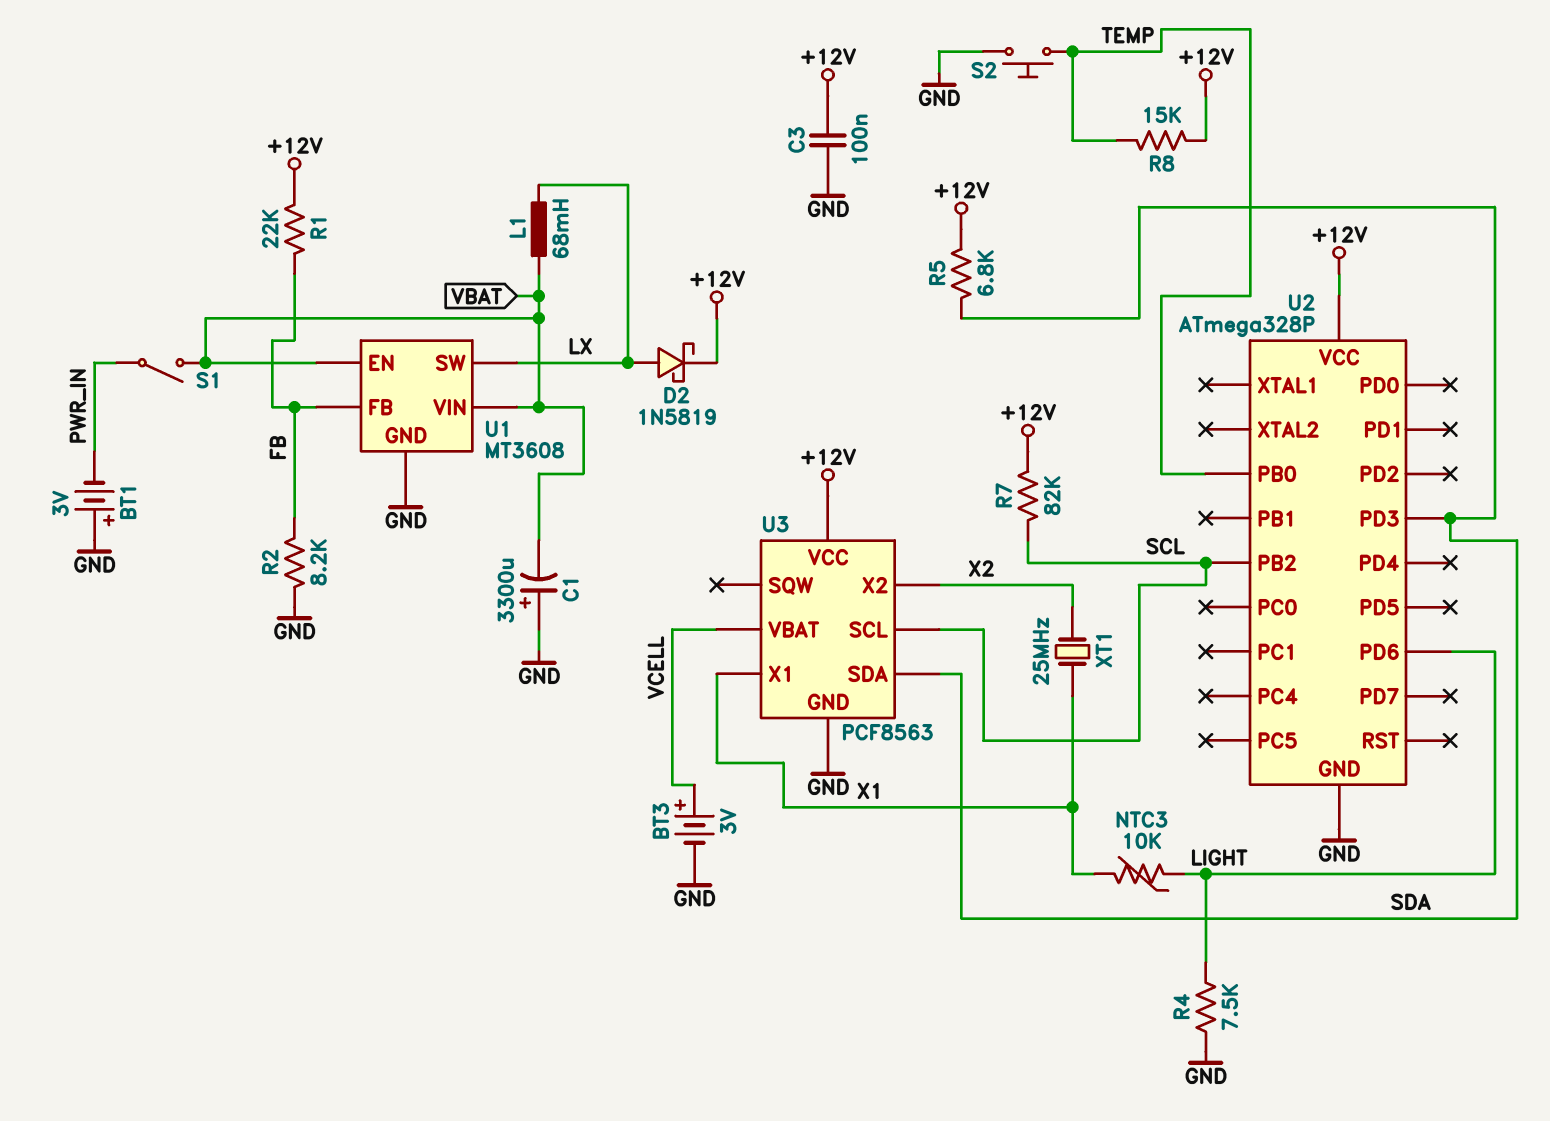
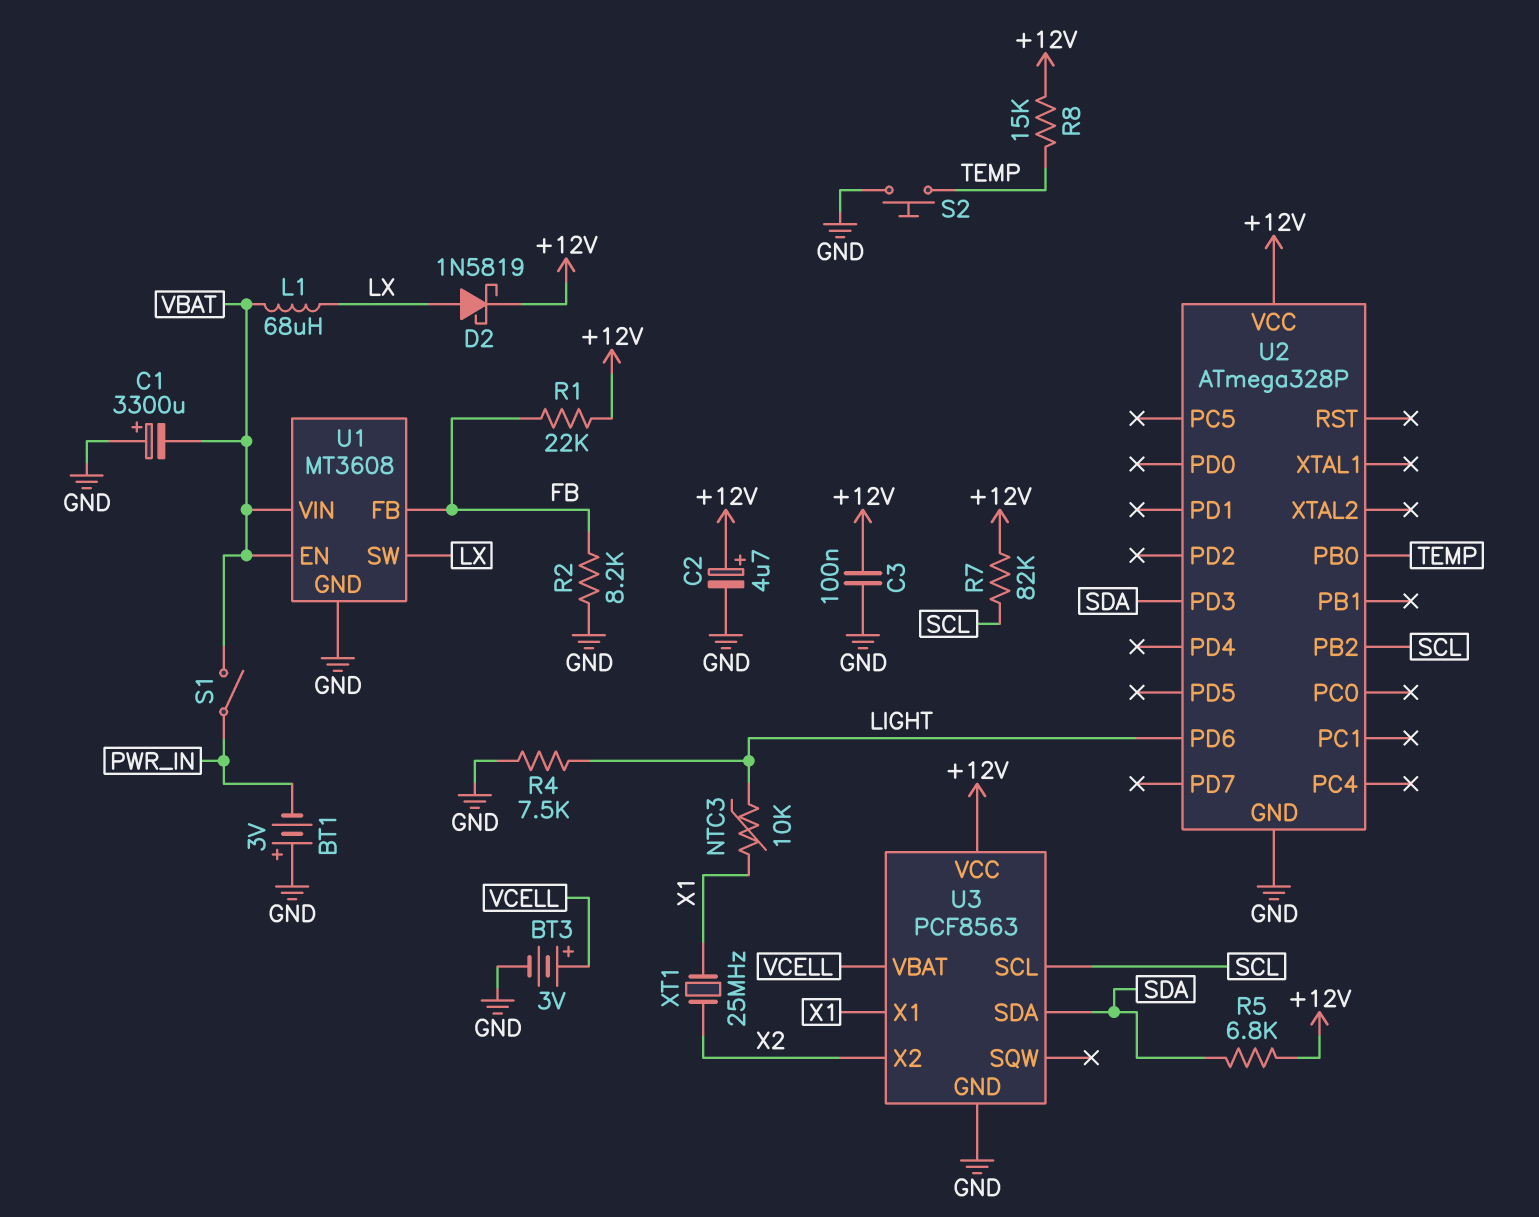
C2: none -> 4.7uF (plus +12V, minus GND)
L1: 68mH (LX, VBAT) -> 68uH (LX, VBAT)

